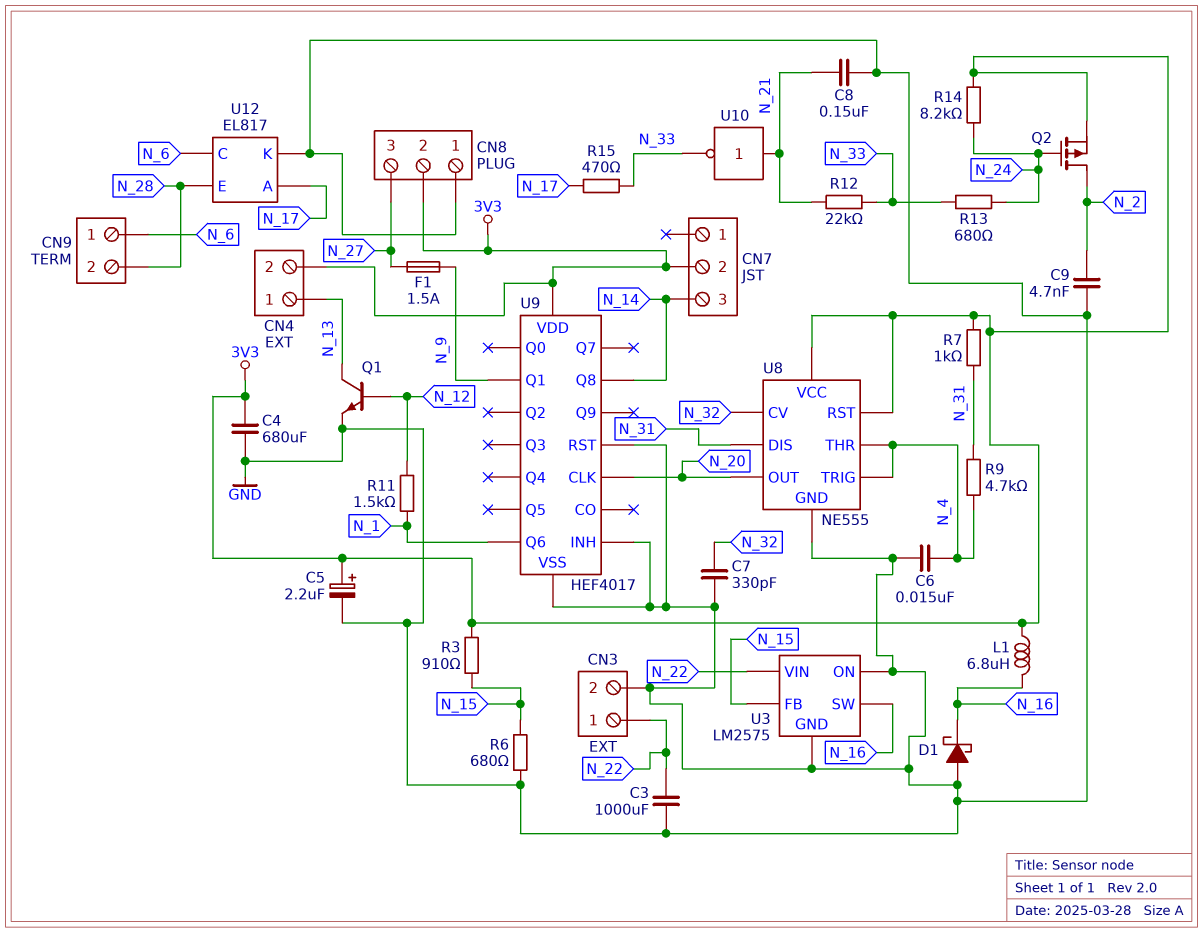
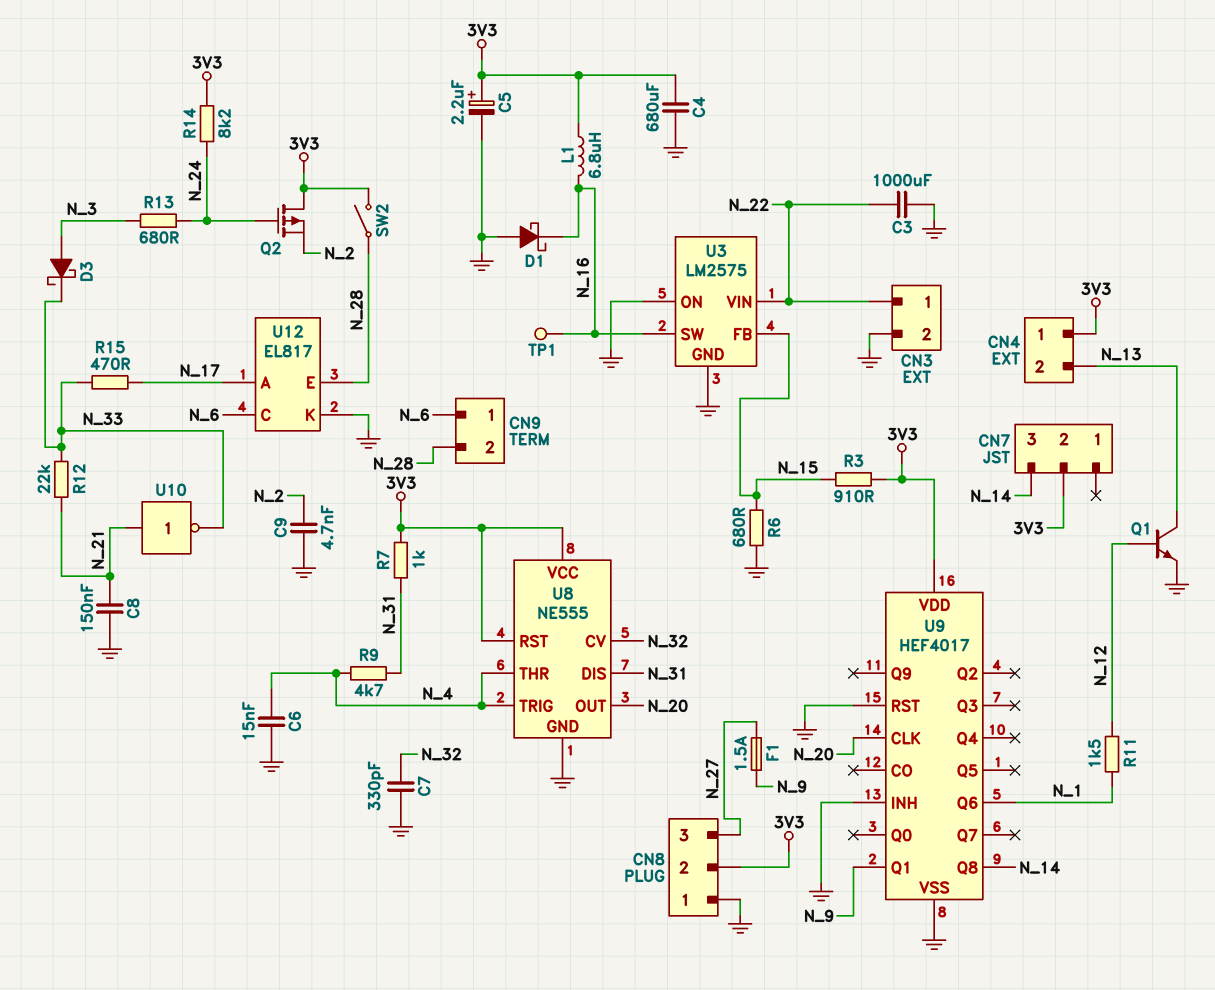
CN4 pin 1: N_13 -> 3V3
CN4 pin 2: 3V3 -> N_13
D3: none -> schottky (A N_3, K N_33)
Q2: PMOS (G N_24, D N_2, S 3V3) -> PMOS (G N_24, D 3V3, S N_2)
R13: 680 (N_24, N_33) -> 680 (N_3, N_24)
SW2: none -> switch (3V3, N_28)
TP1: none -> test point (N_16)

